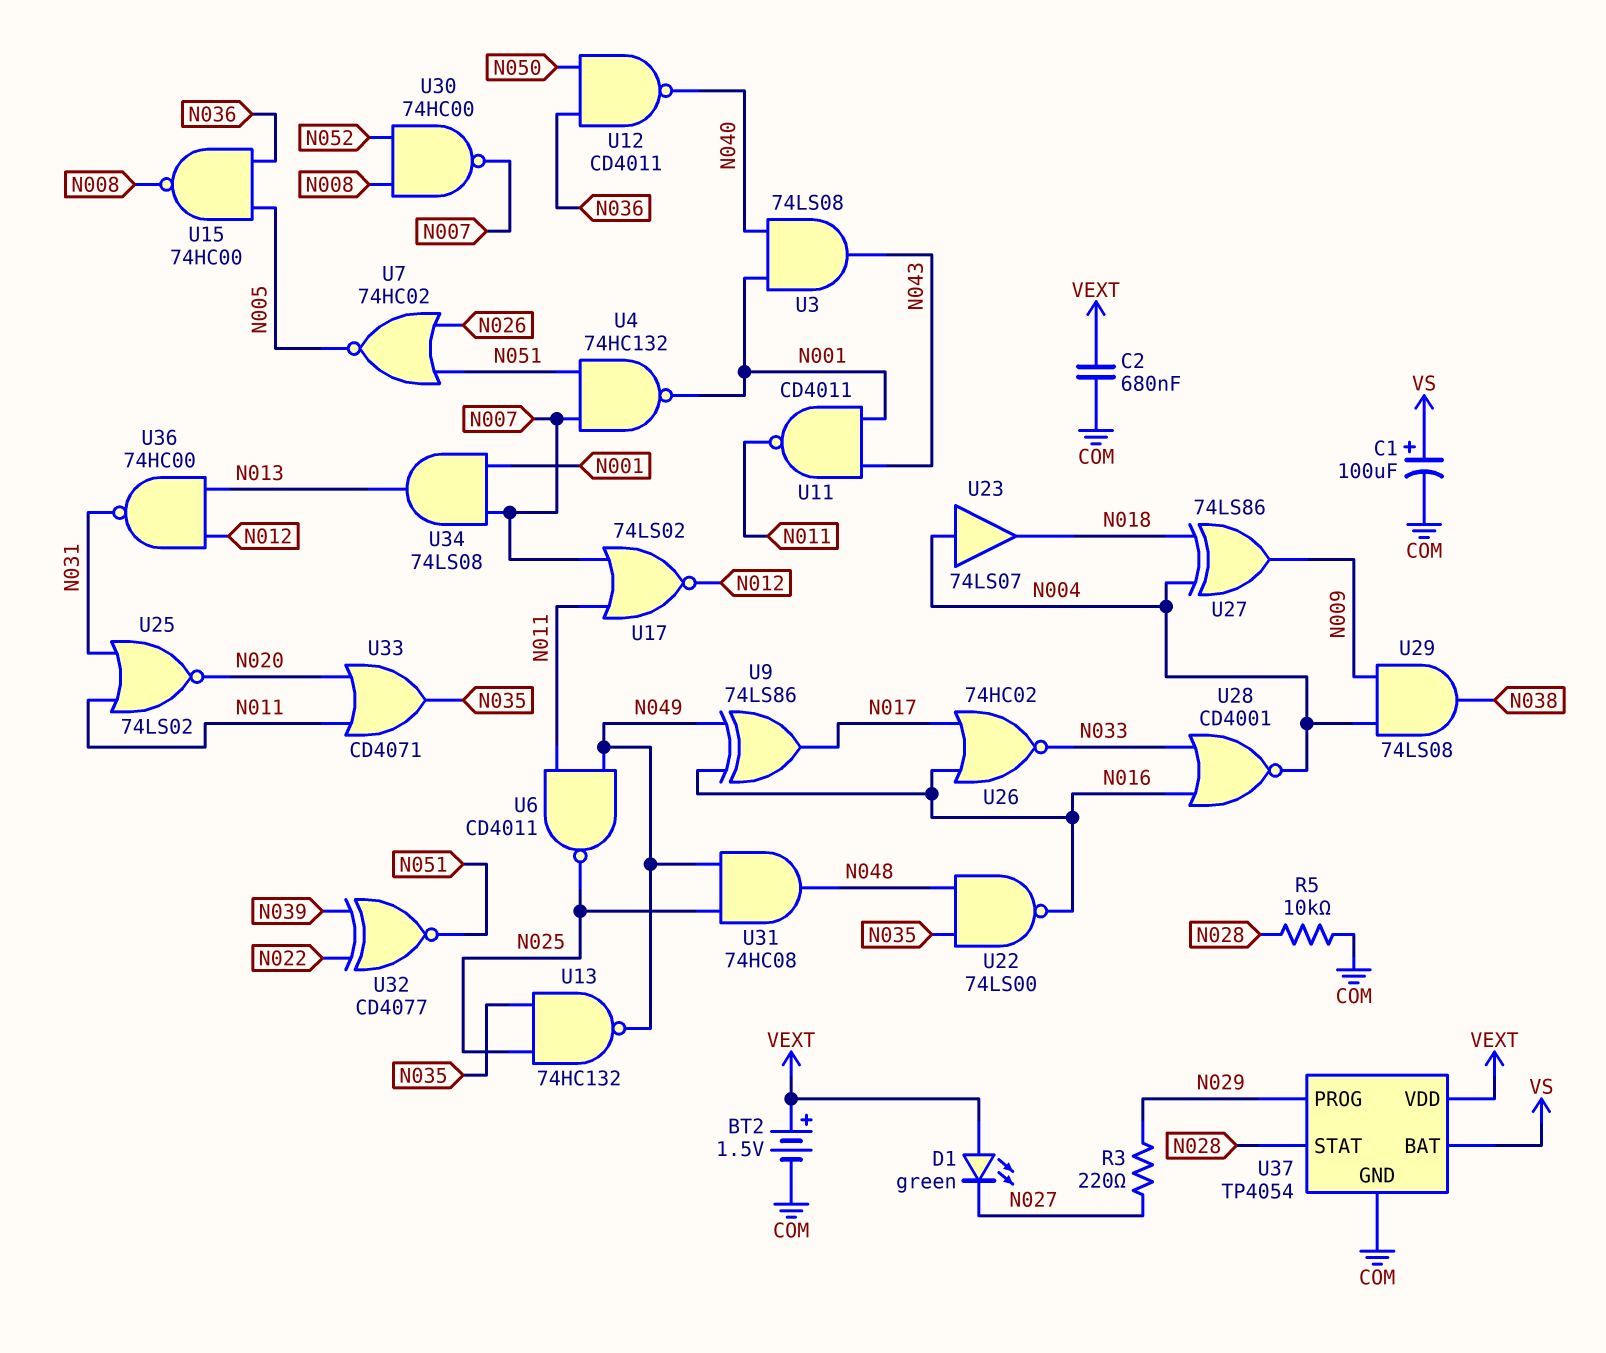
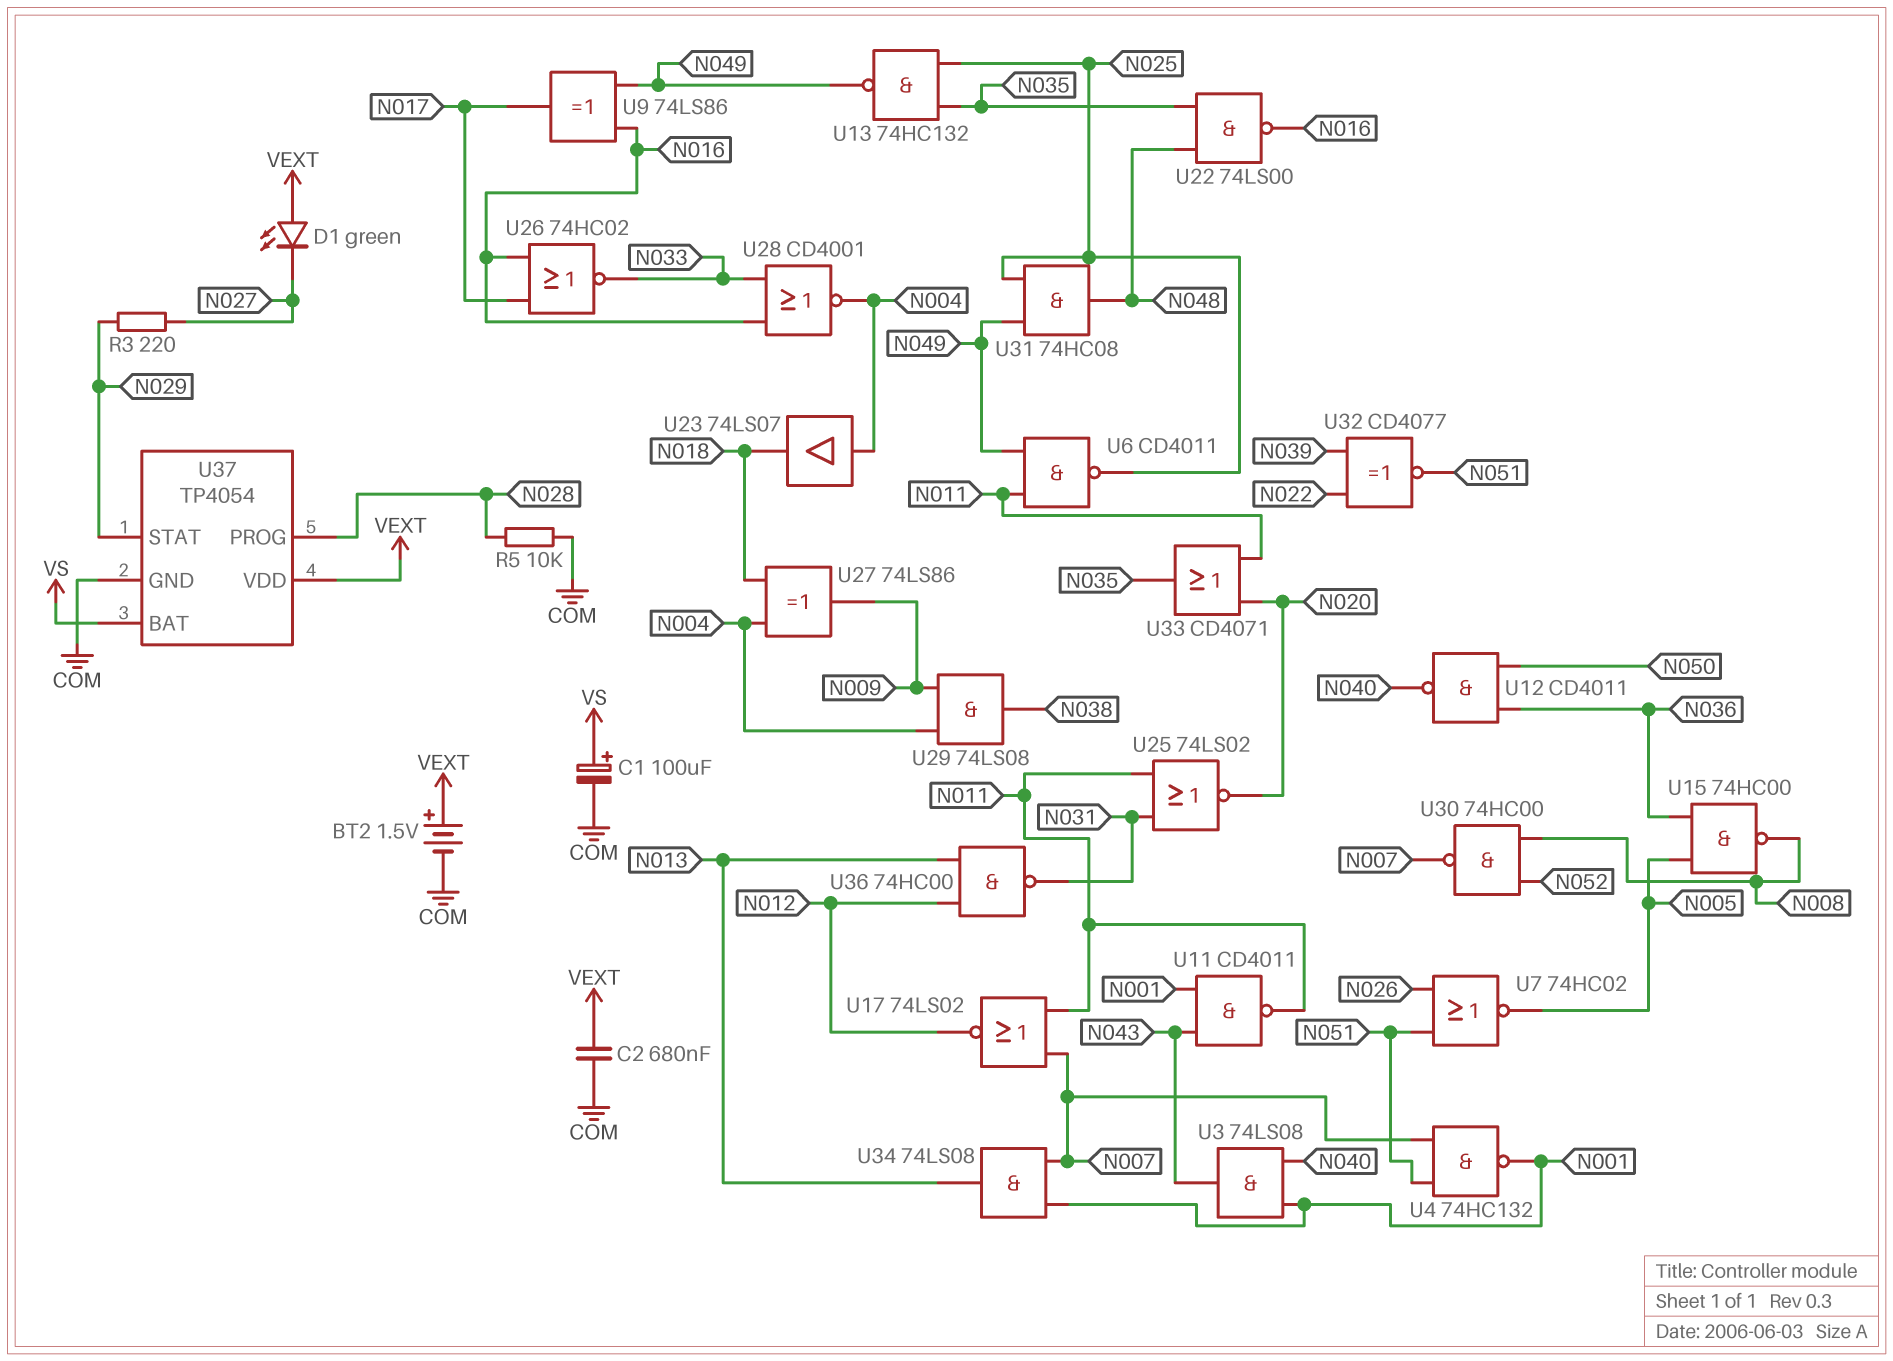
U37 pin PROG: N029 -> N028
U37 pin STAT: N028 -> N029

